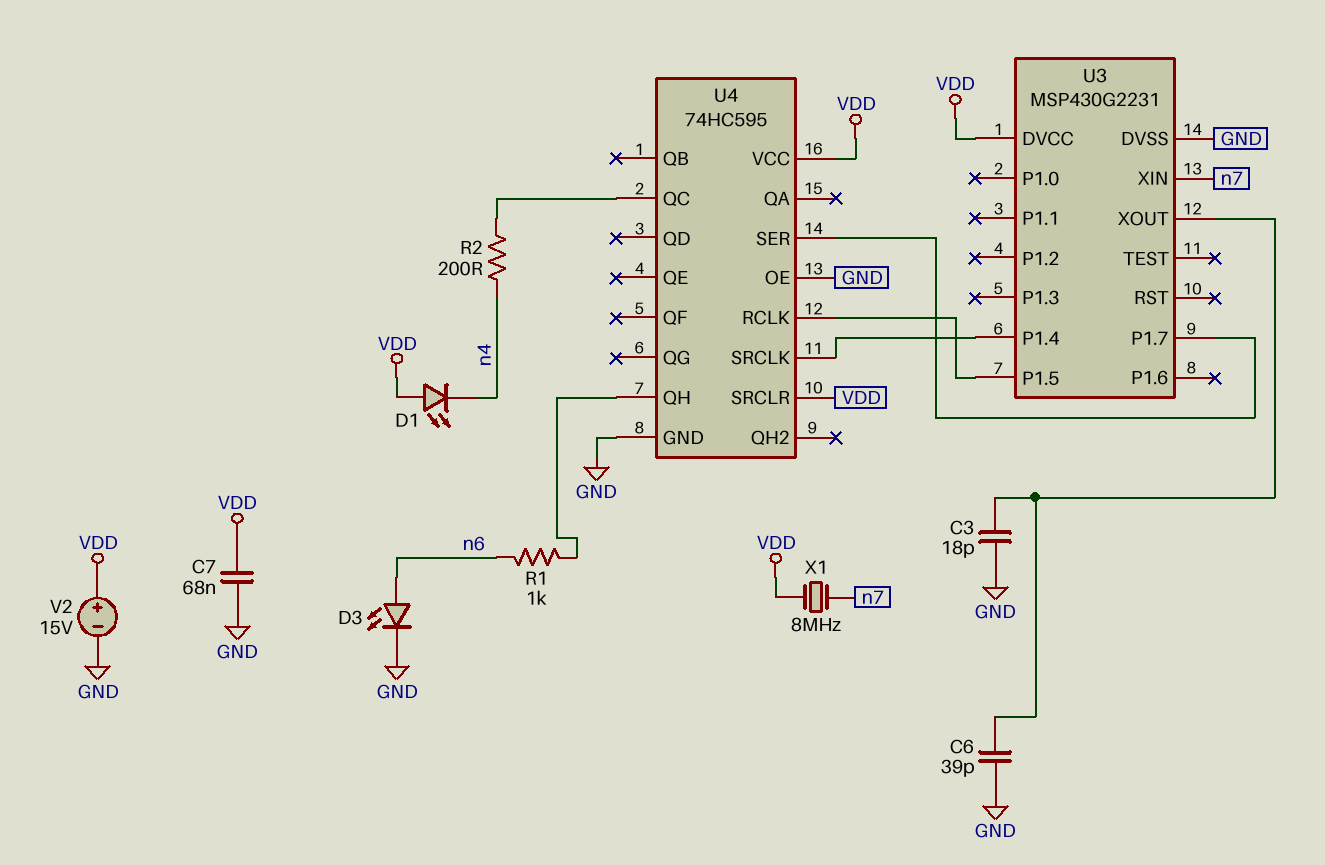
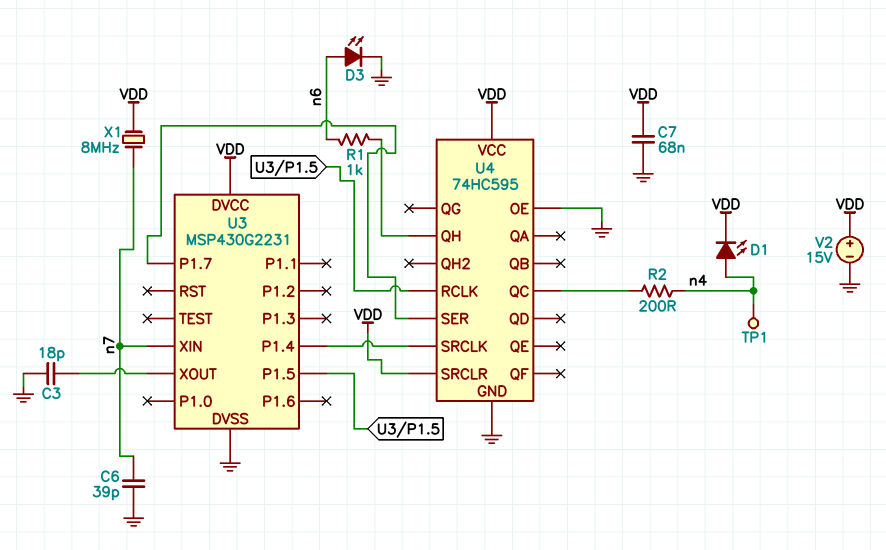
C6: 39pF (GND, U3/XOUT) -> 39pF (GND, n7)
D1: LED (A VDD, K n4) -> LED (A n4, K VDD)
TP1: none -> test point (n4)

